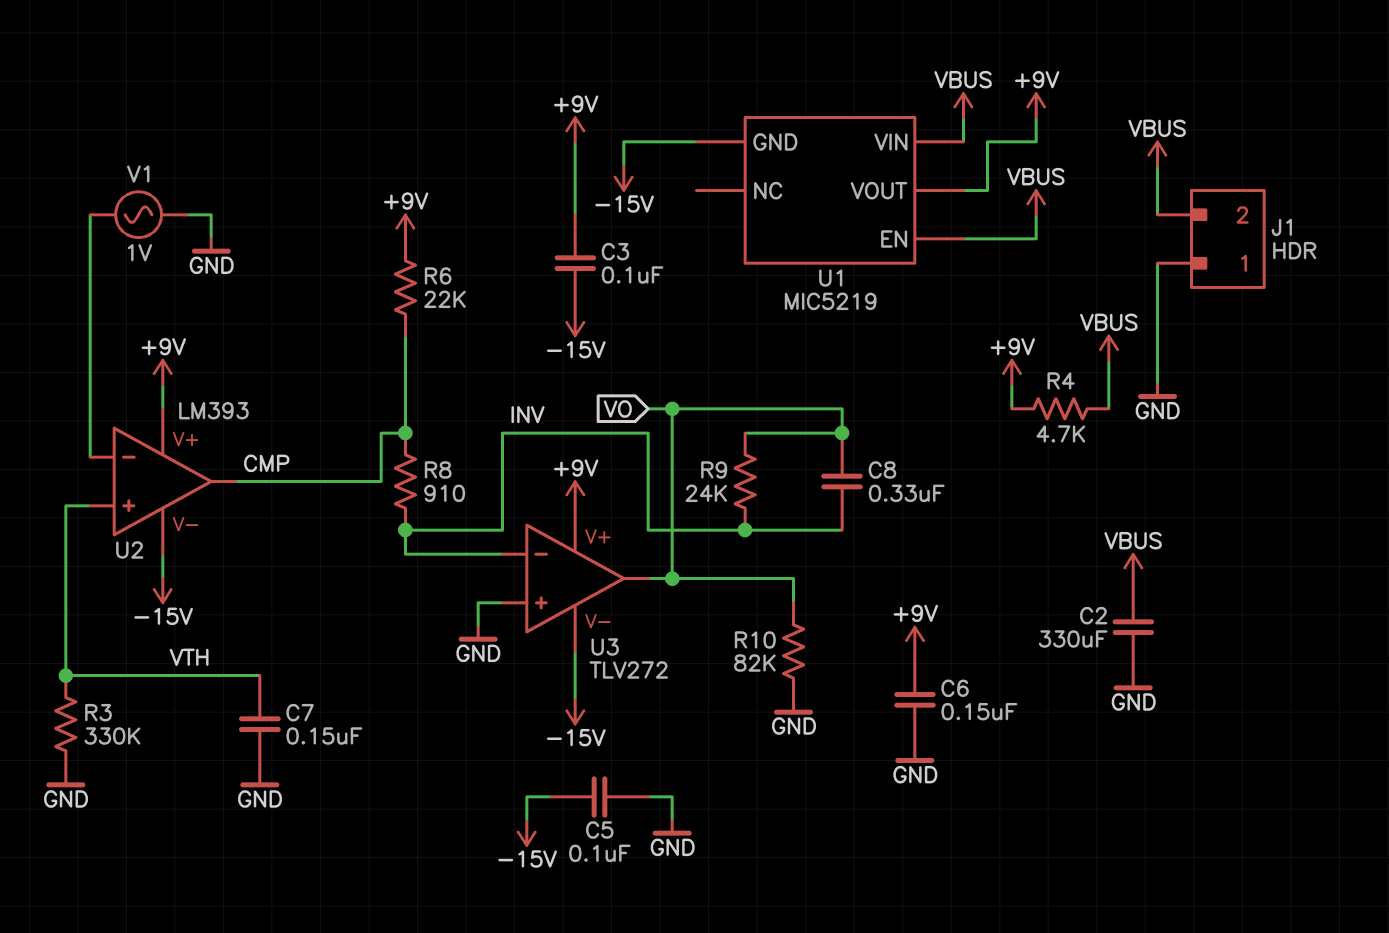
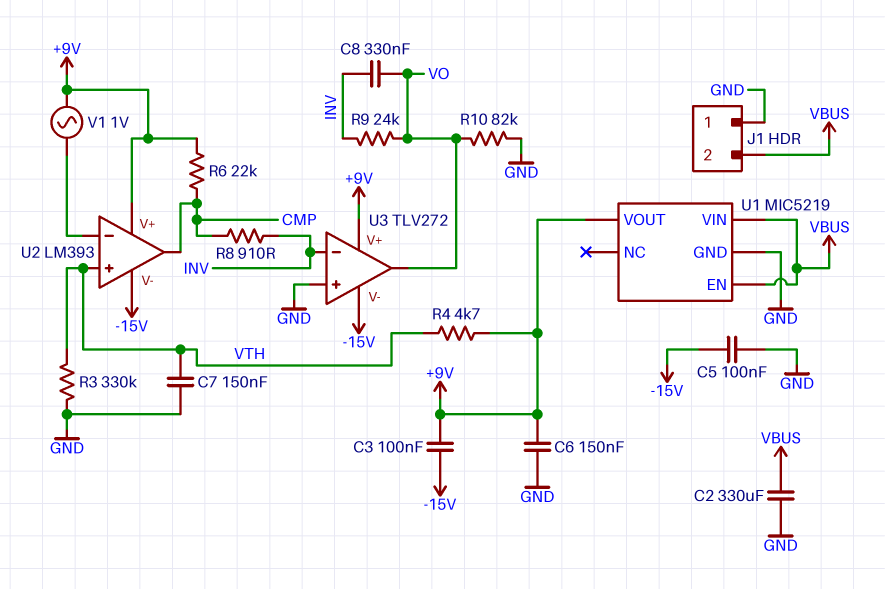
R4: 4.7k (+9V, VBUS) -> 4.7k (+9V, VTH)
U1 pin GND: -15V -> GND
V1: AC 1V (GND, U2/in-) -> AC 1V (+9V, U2/in-)

